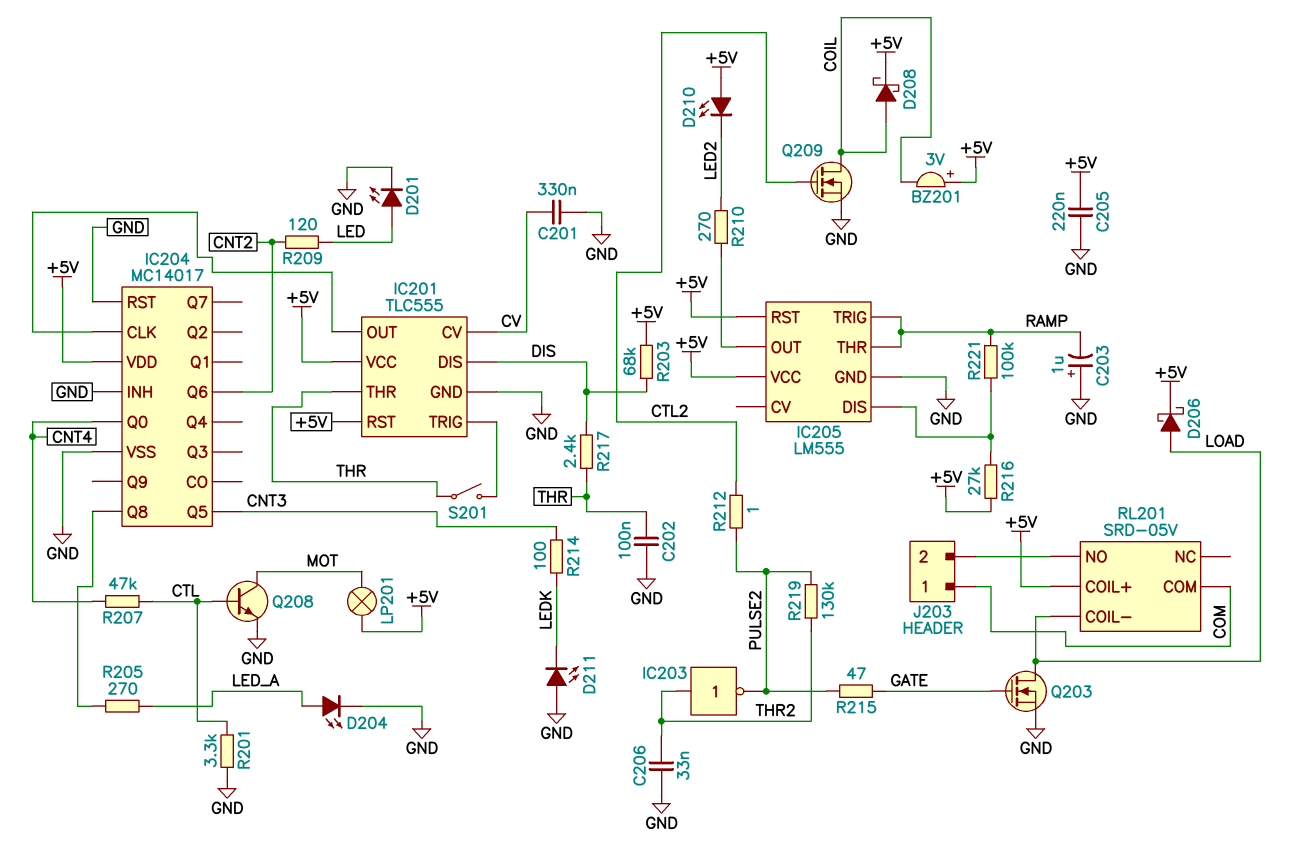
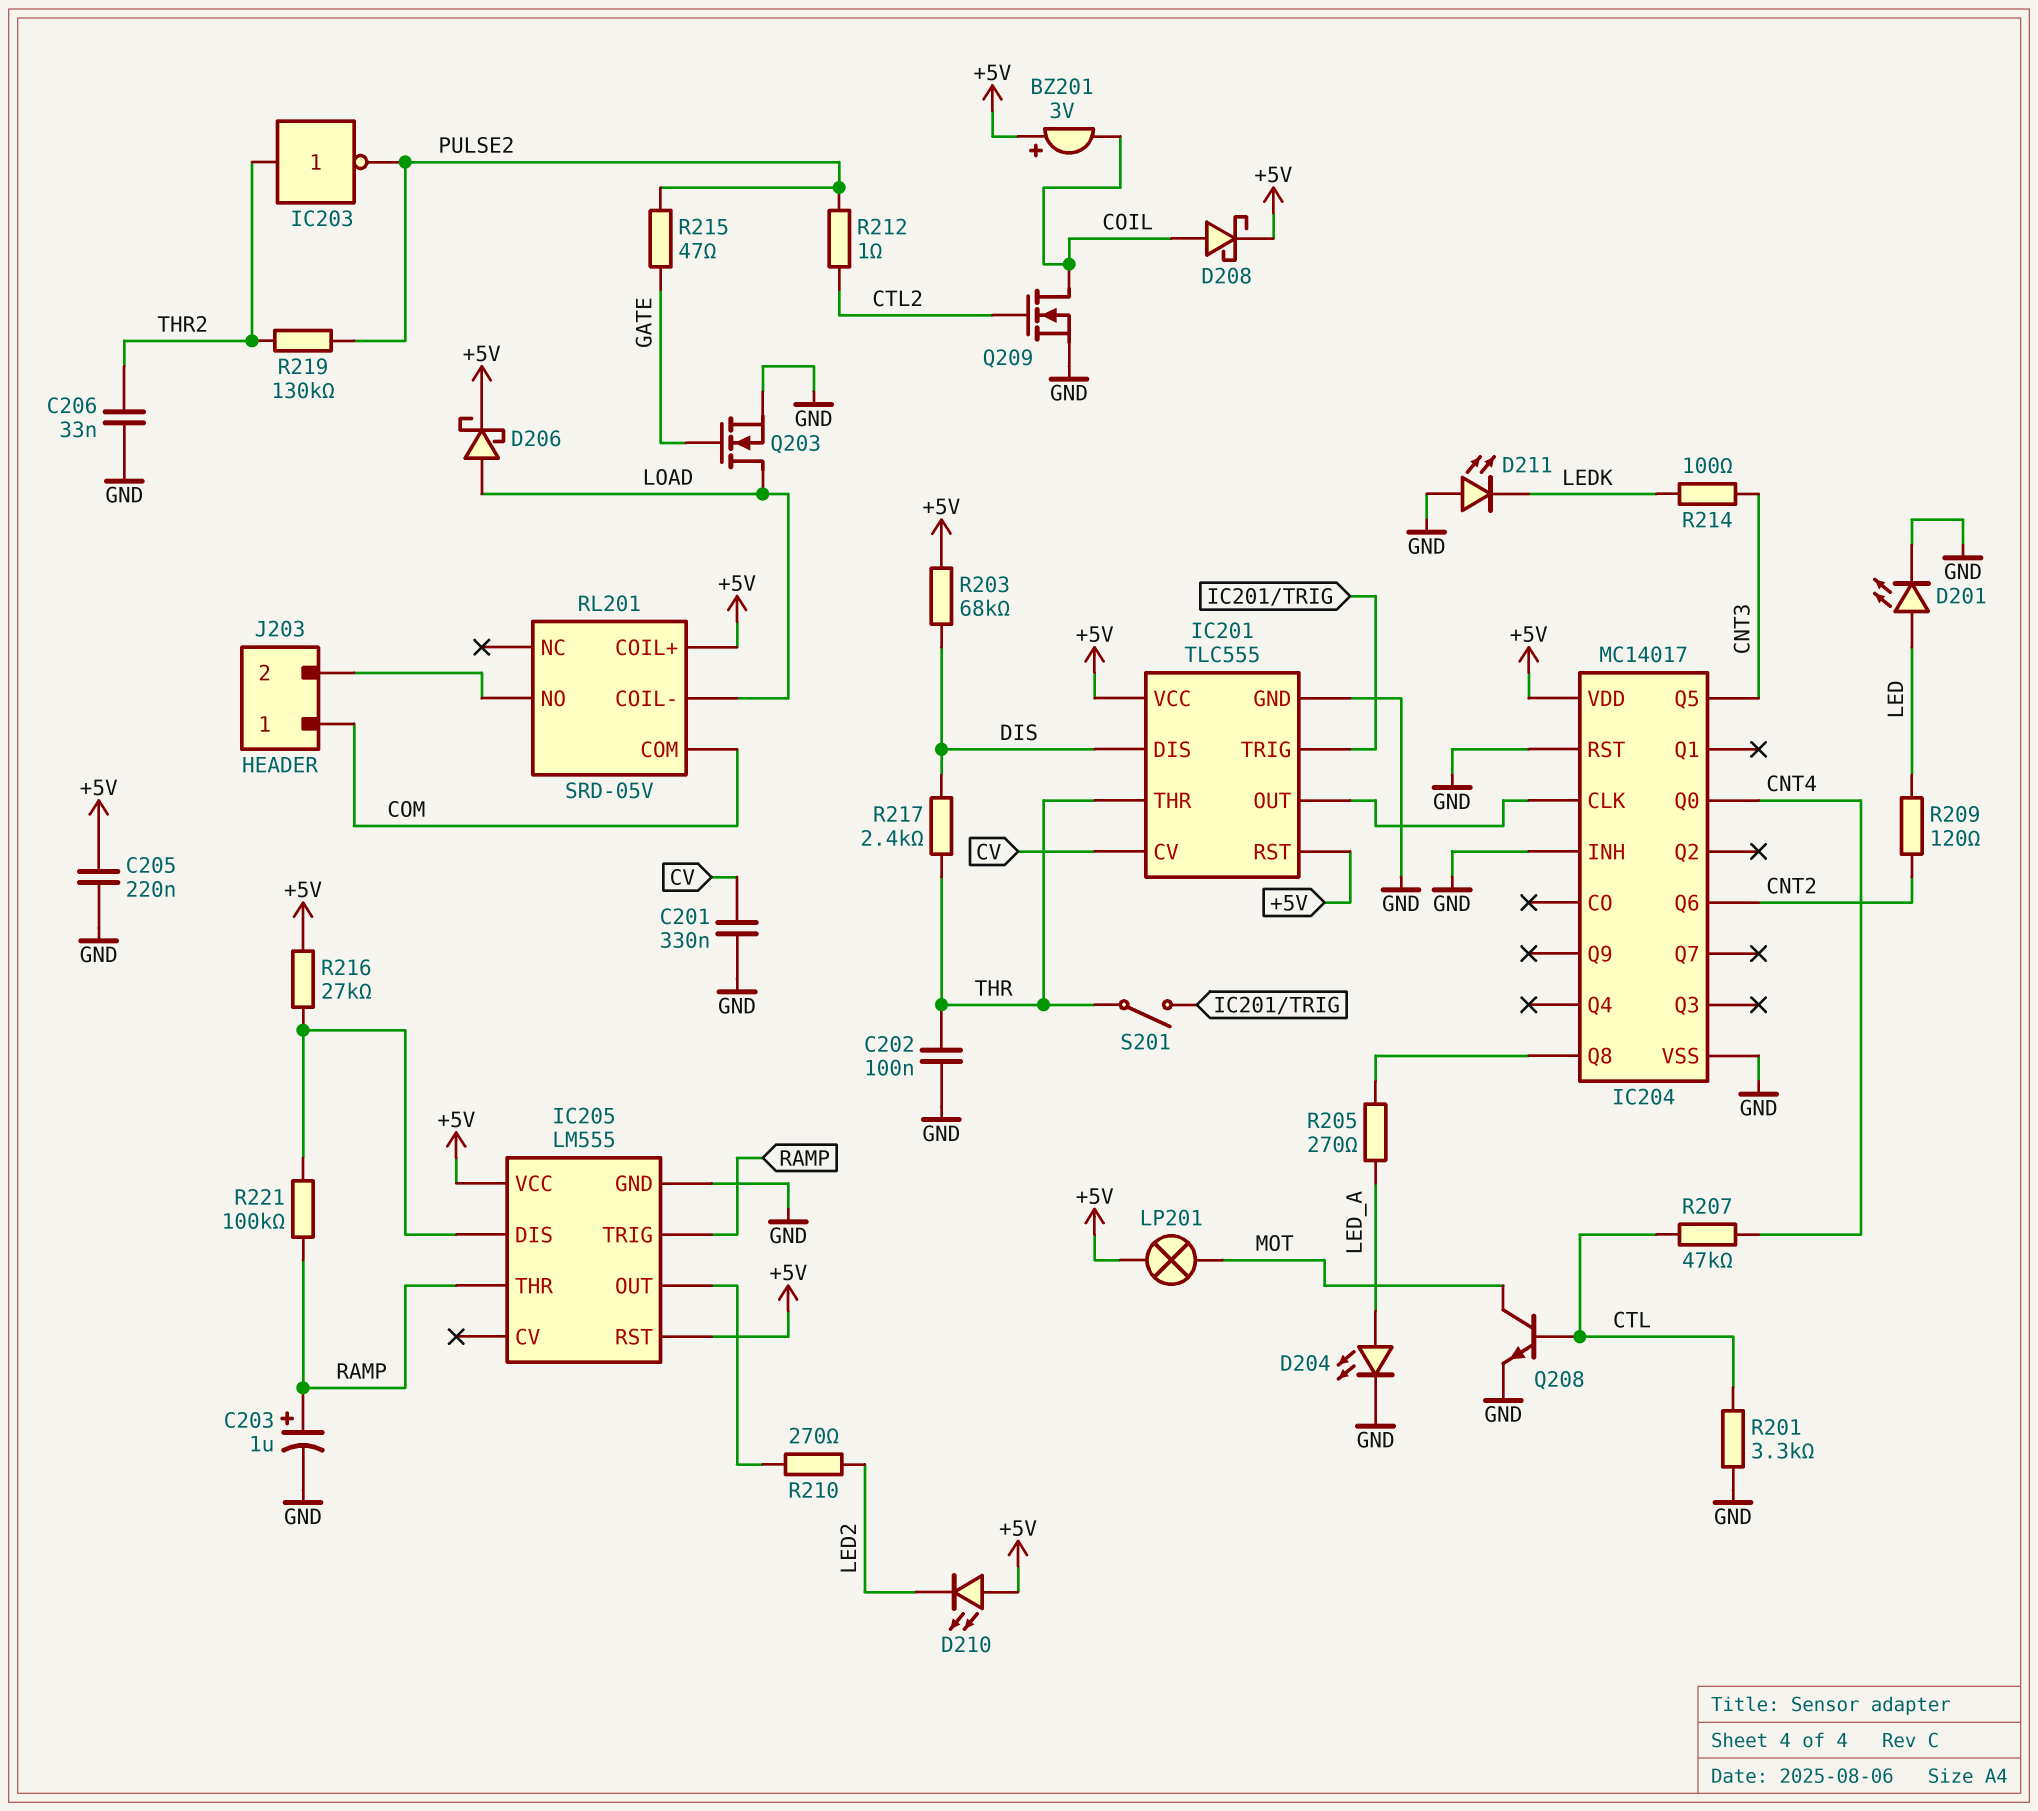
C203: 1uF (plus GND, minus RAMP) -> 1uF (plus RAMP, minus GND)

